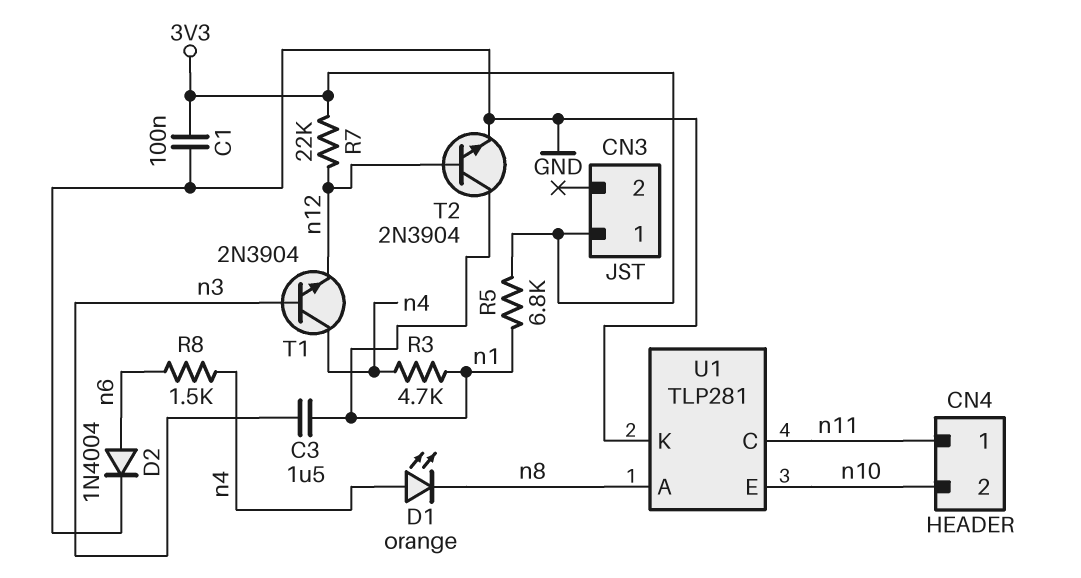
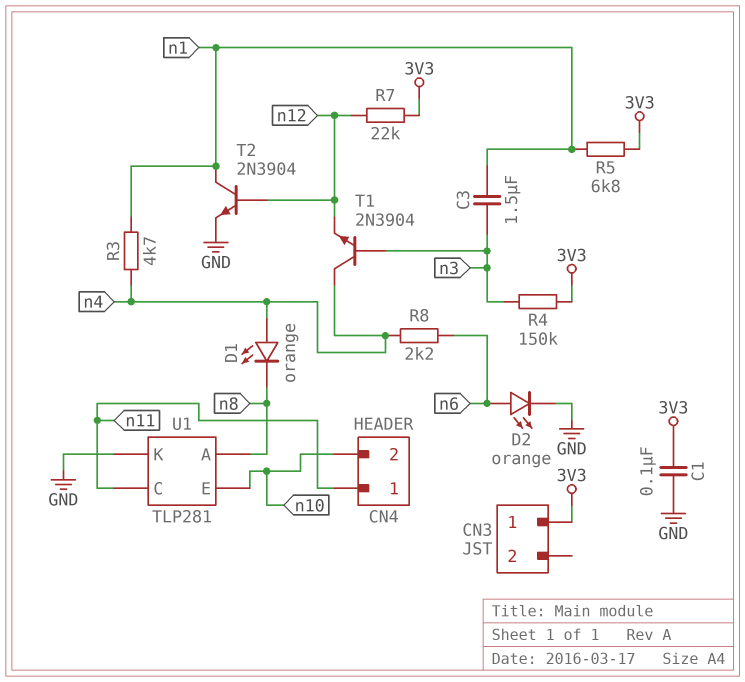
D2: diode 1N4004 (A n6, K GND) -> LED orange (A n6, K GND)
R4: none -> 150k (3V3, n3)
R8: 1.5k (n4, n6) -> 2.2k (n4, n6)

